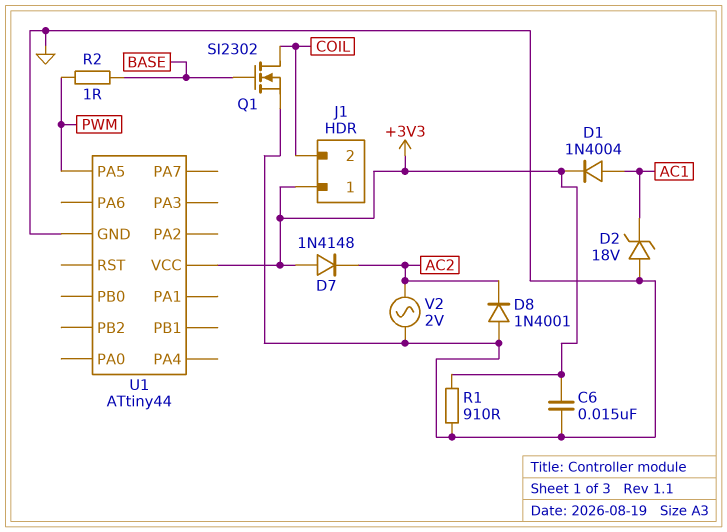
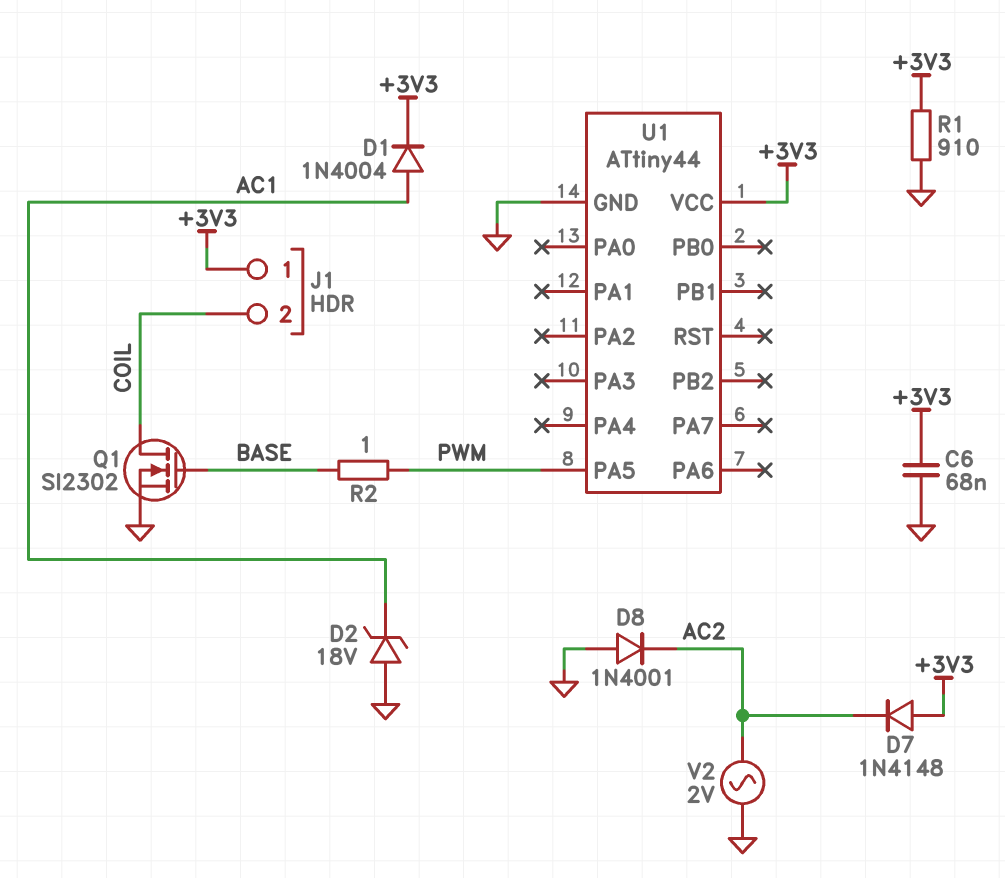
C6: 15nF (+3V3, GND) -> 68nF (+3V3, GND)

